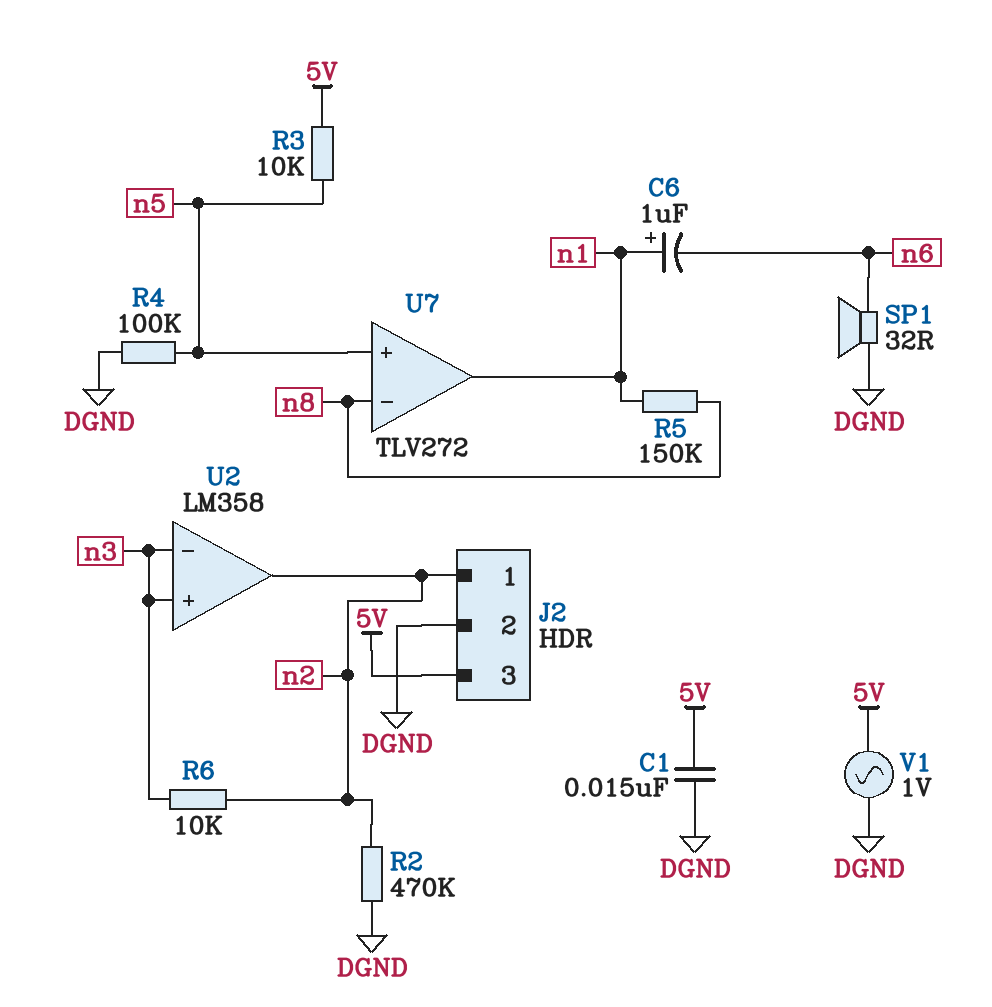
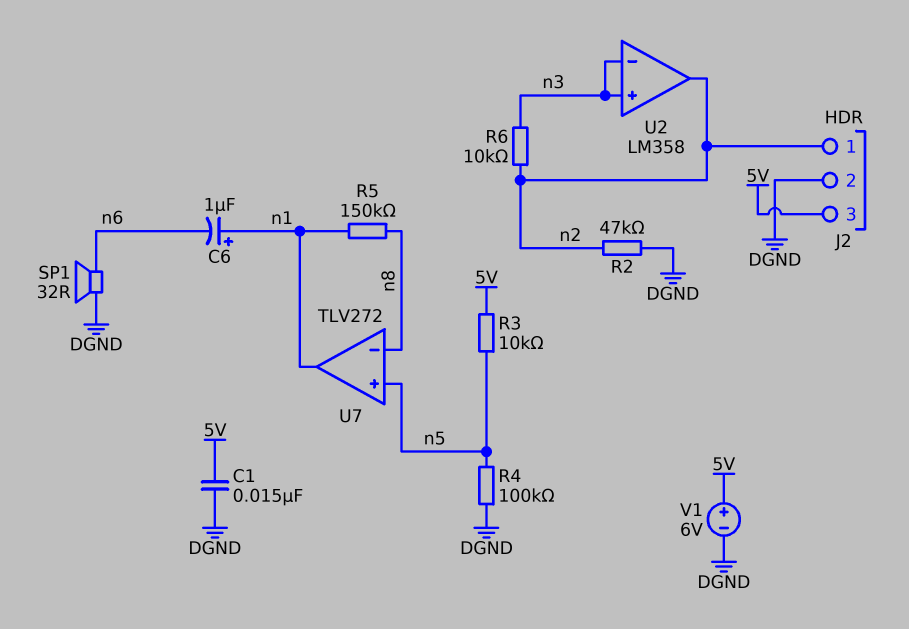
R2: 470k (DGND, n2) -> 47k (DGND, n2)
V1: AC 1V (5V, DGND) -> 6V (plus 5V, minus DGND)

